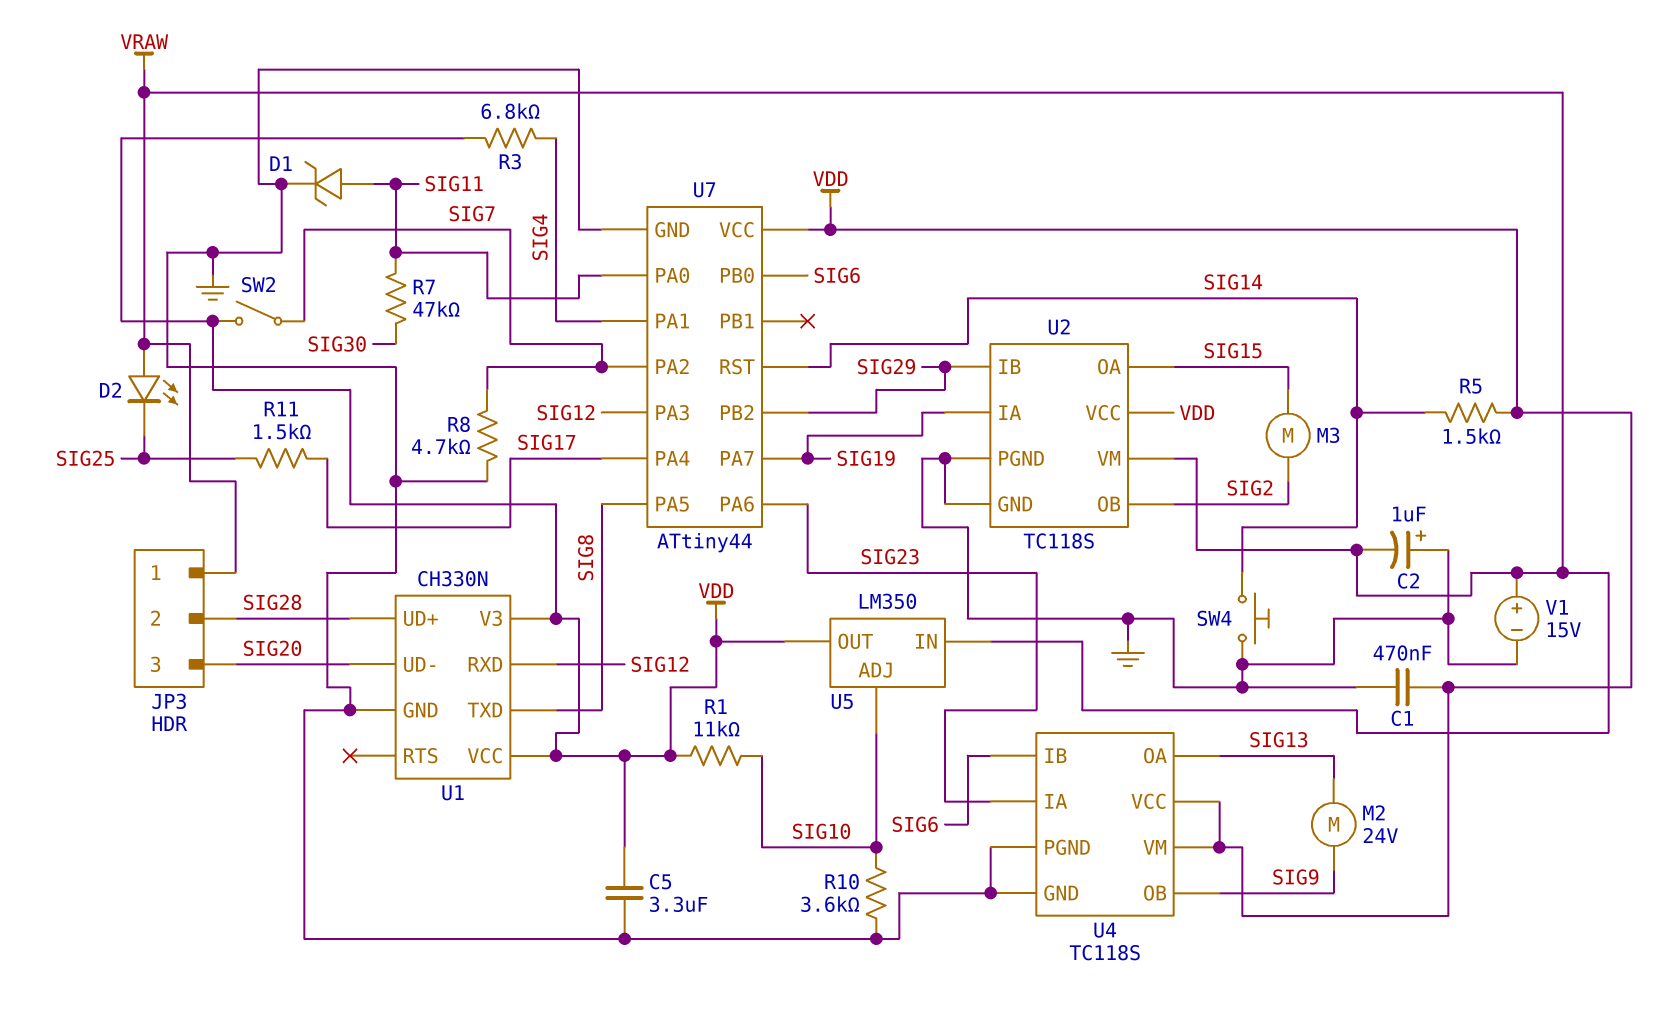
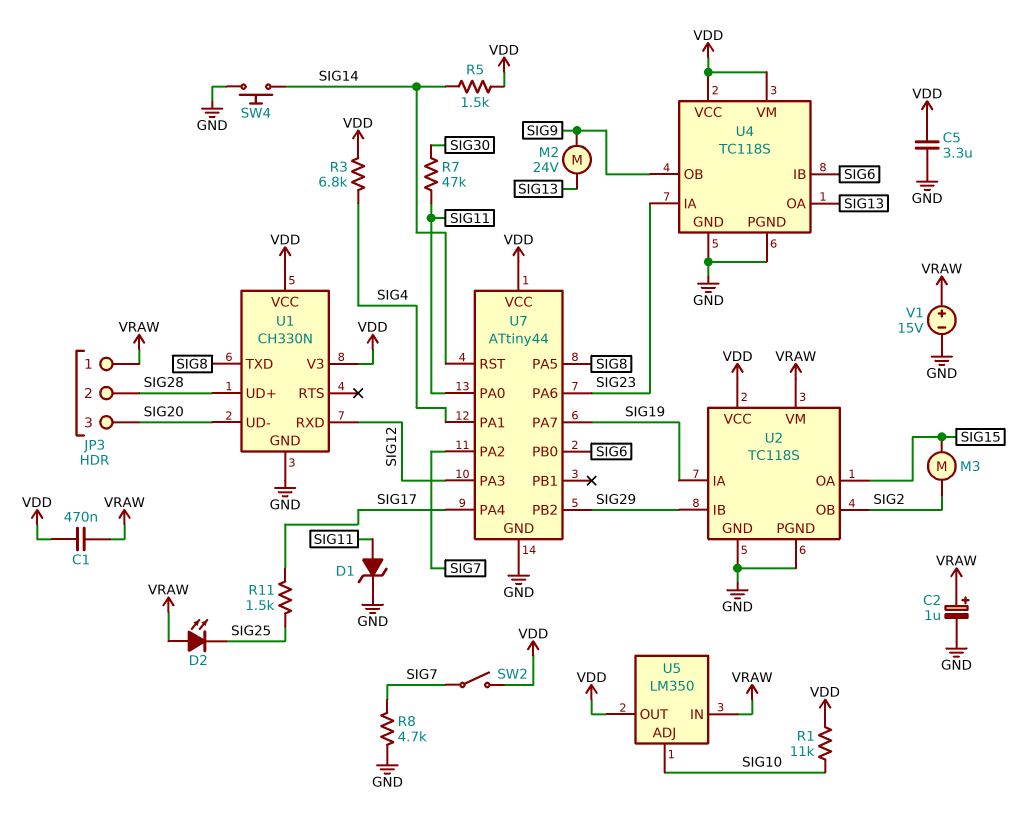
C1: 470nF (GND, VDD) -> 470nF (VDD, VRAW)
C2: 1uF (plus GND, minus VRAW) -> 1uF (plus VRAW, minus GND)
R10: 3.6k (GND, SIG10) -> none

